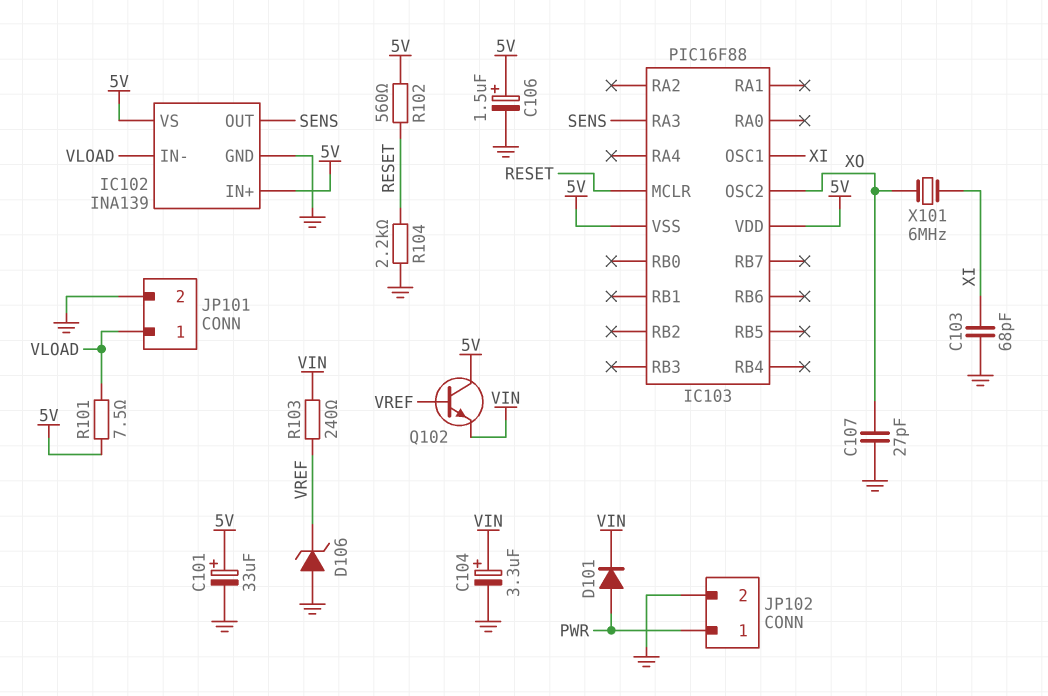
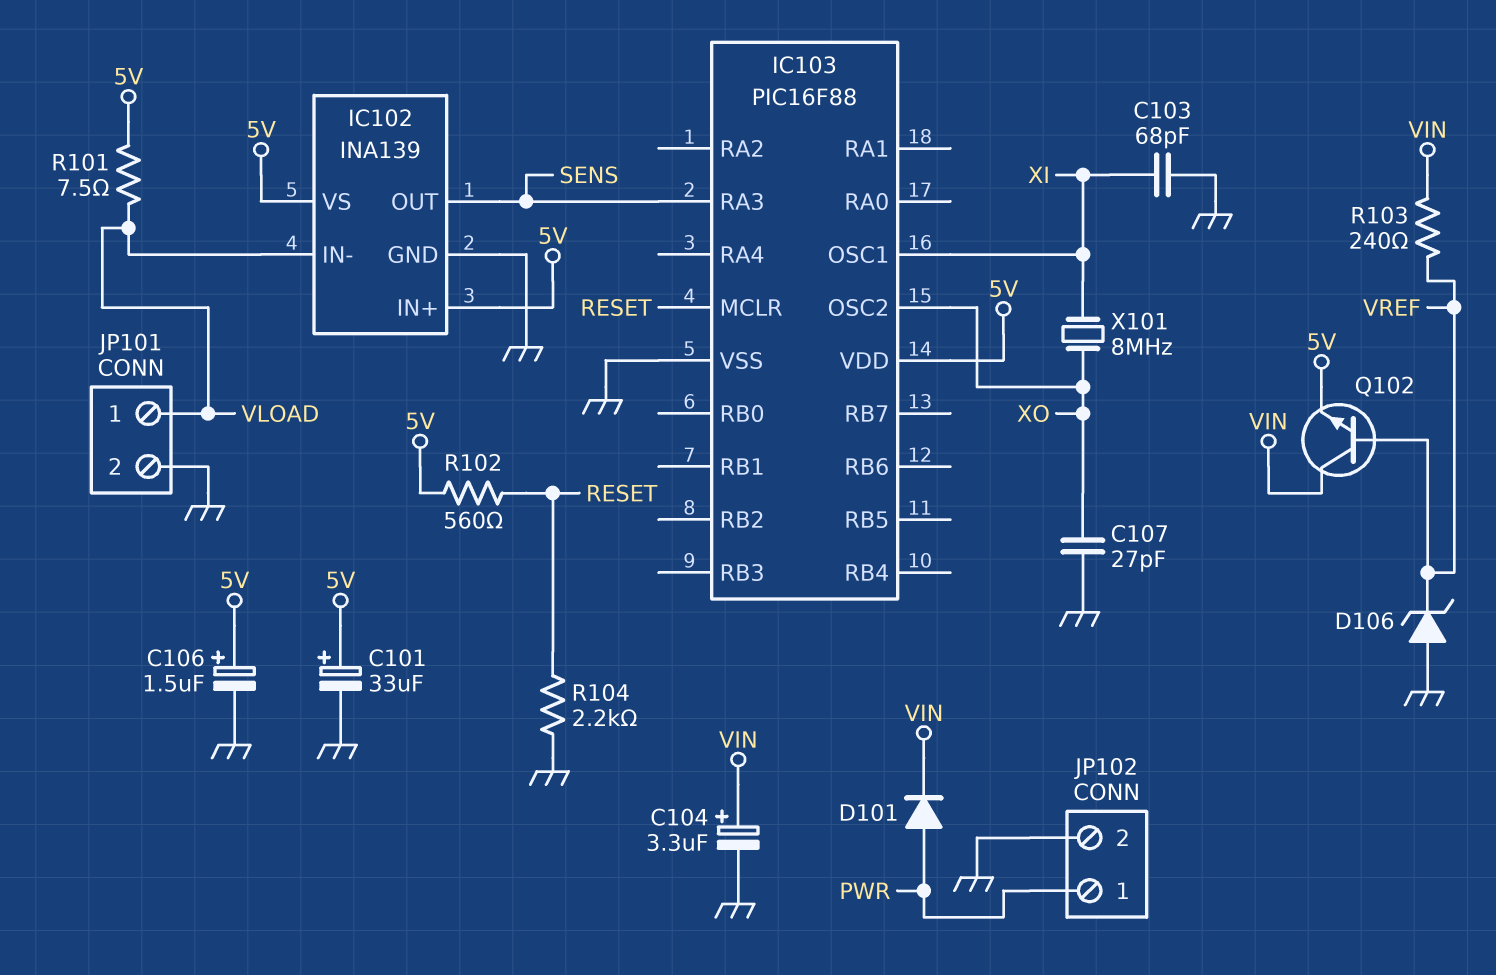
IC103 pin VSS: 5V -> GND
Q102: NPN (B VREF, C 5V, E VIN) -> NPN (B VREF, C VIN, E 5V)
X101: 6MHz (XI, XO) -> 8MHz (XI, XO)

